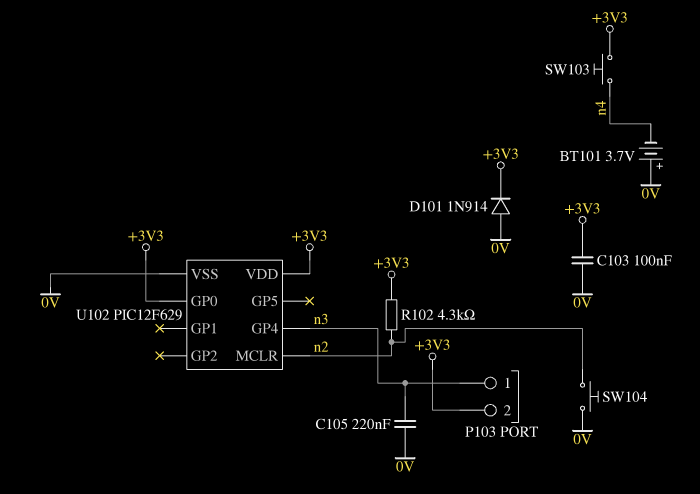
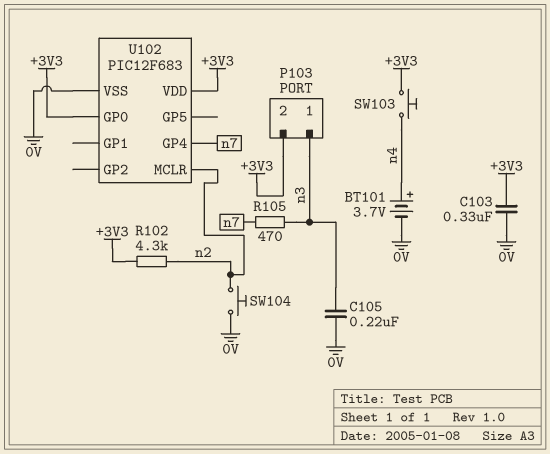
BT101: 3.7V (plus 0V, minus n4) -> 3.7V (plus n4, minus 0V)
C103: 100nF (+3V3, 0V) -> 330nF (+3V3, 0V)
D101: diode 1N914 (A 0V, K +3V3) -> none
R105: none -> 470 (n3, n7)
U102: PIC12F629 -> PIC12F683
U102 pin GP4: n3 -> n7

